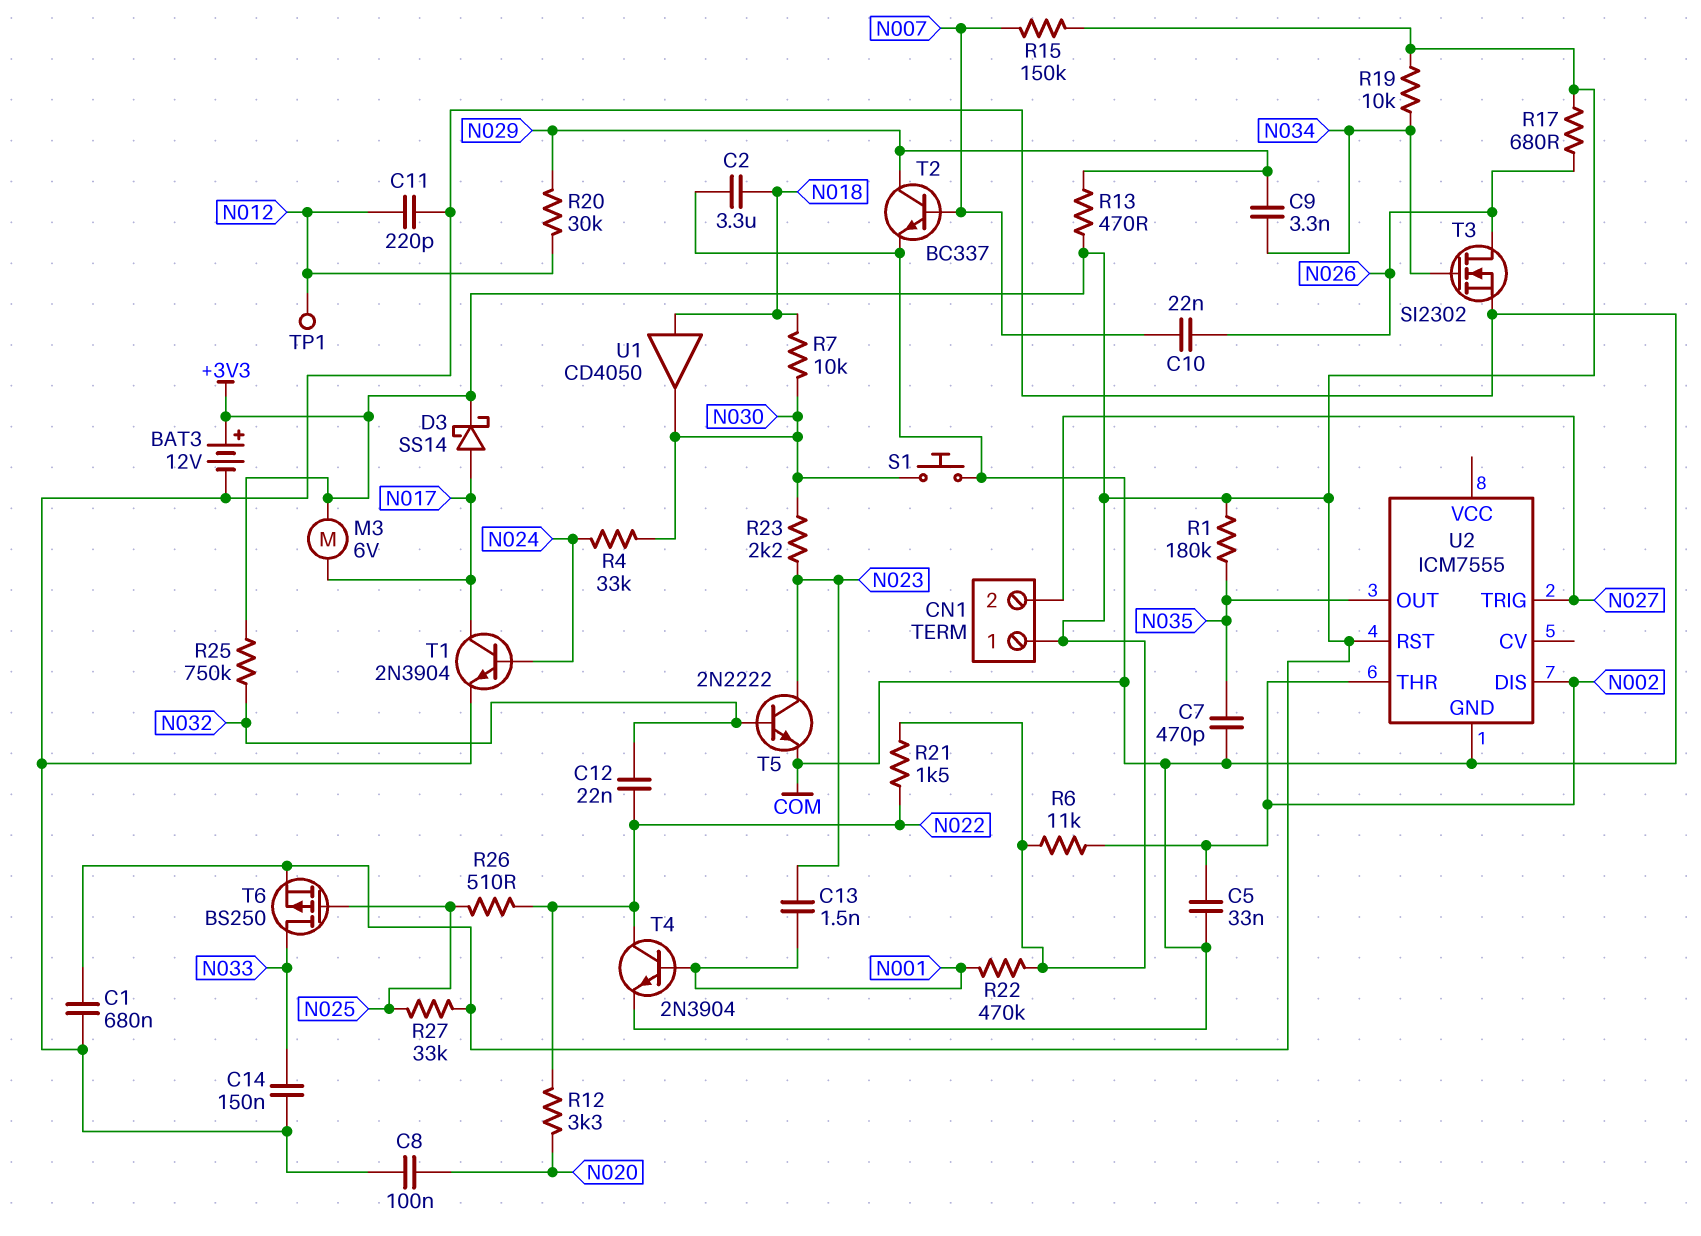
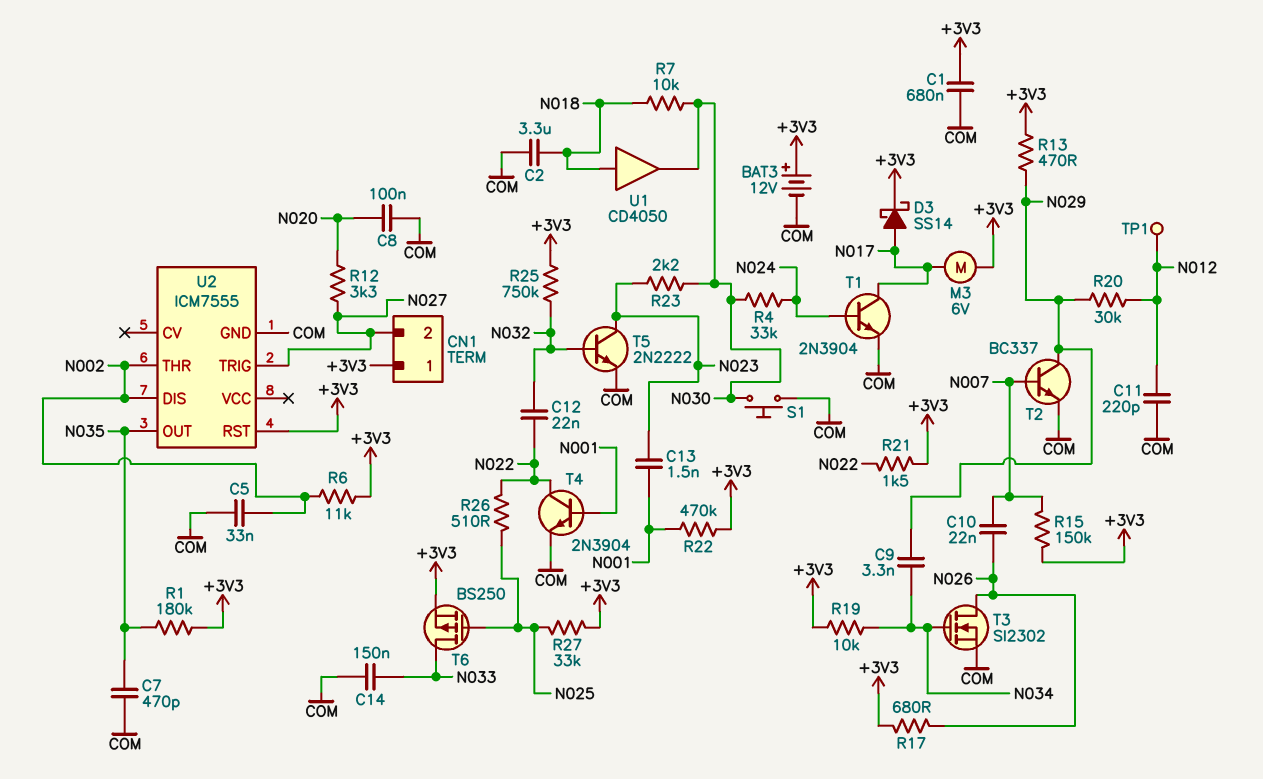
R12: 3.3k (N020, N022) -> 3.3k (N020, N027)

